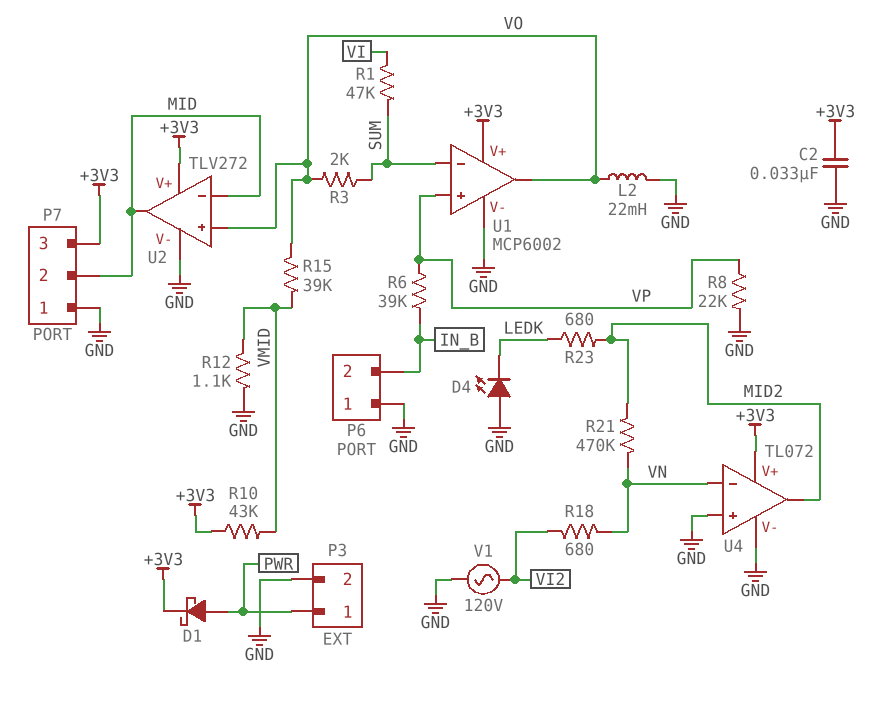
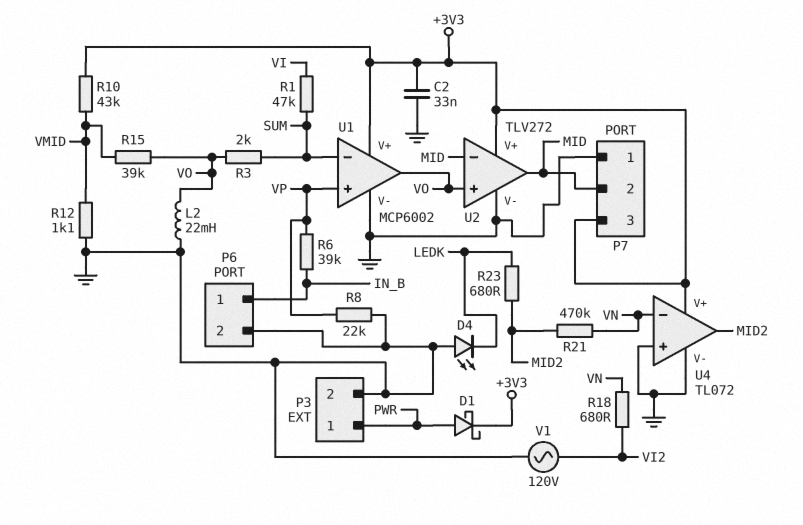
P6 pin 1: GND -> IN_B
P6 pin 2: IN_B -> GND

